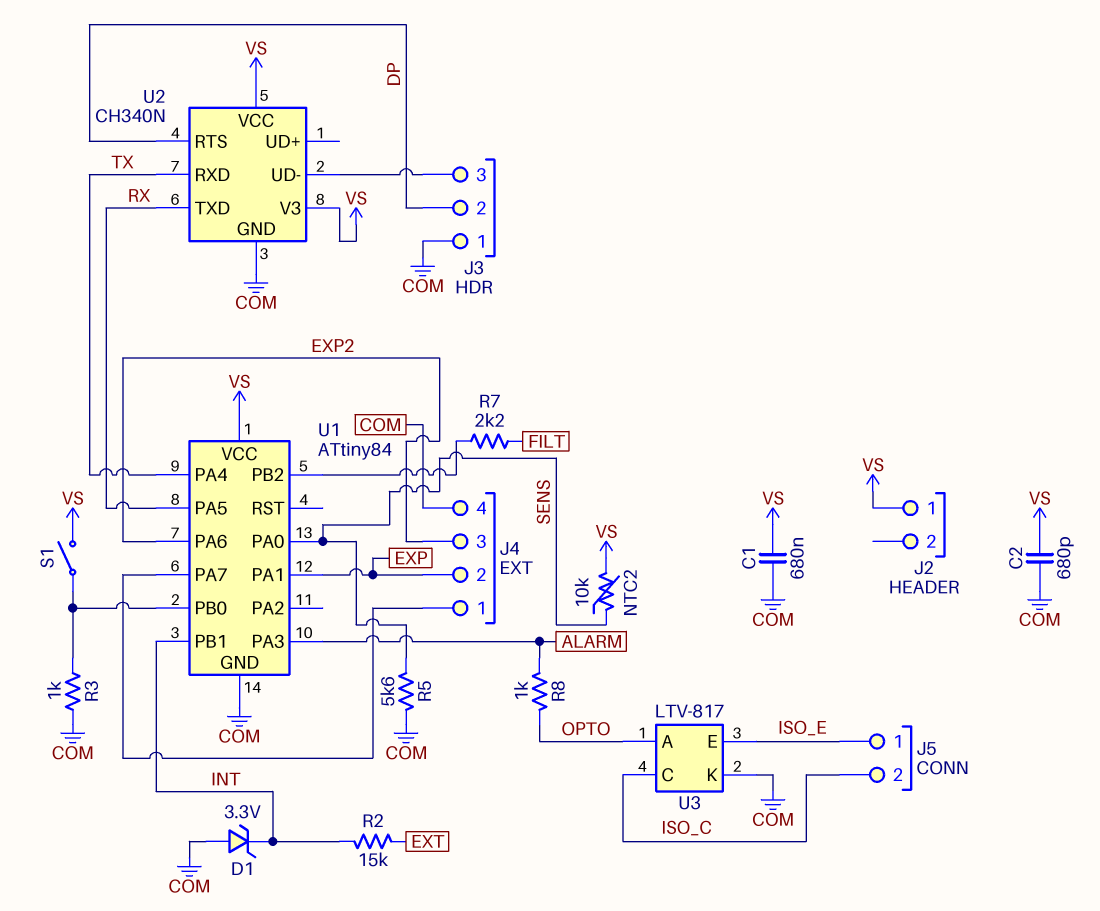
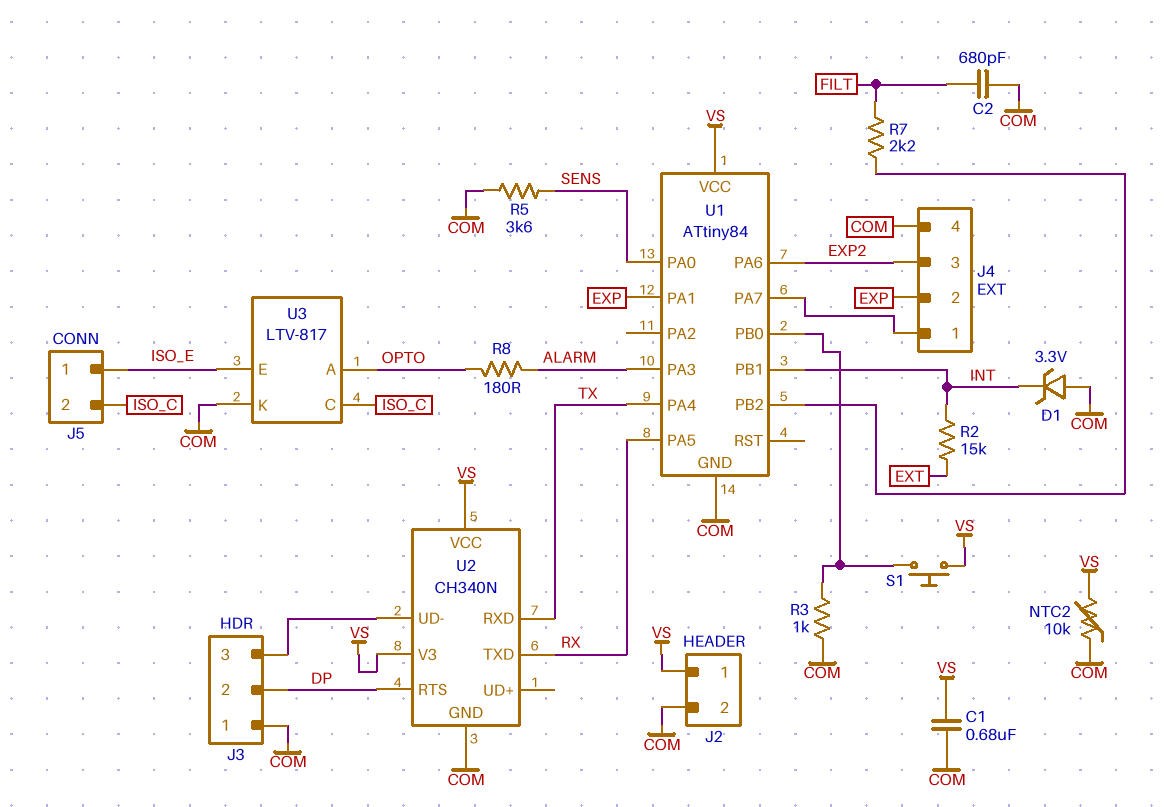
C2: 680pF (COM, VS) -> 680pF (COM, FILT)
J2 pin 2: none -> COM
NTC2: 10k (SENS, VS) -> 10k (COM, VS)
R5: 5.6k (COM, SENS) -> 3.6k (COM, SENS)
R8: 1k (ALARM, OPTO) -> 180 (ALARM, OPTO)
S1: switch (U1/PB0, VS) -> button (U1/PB0, VS)

